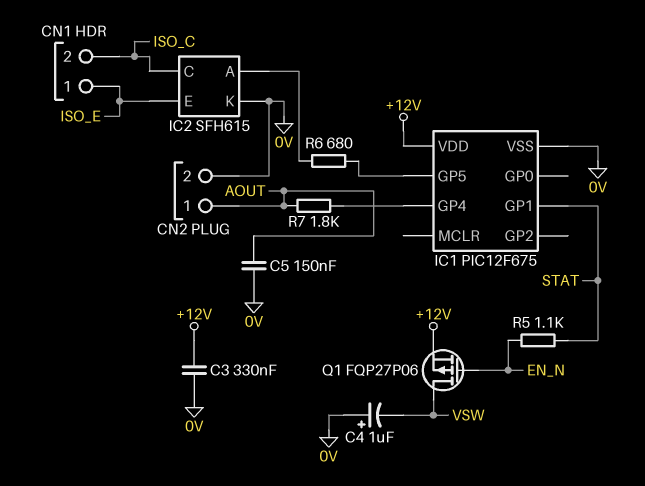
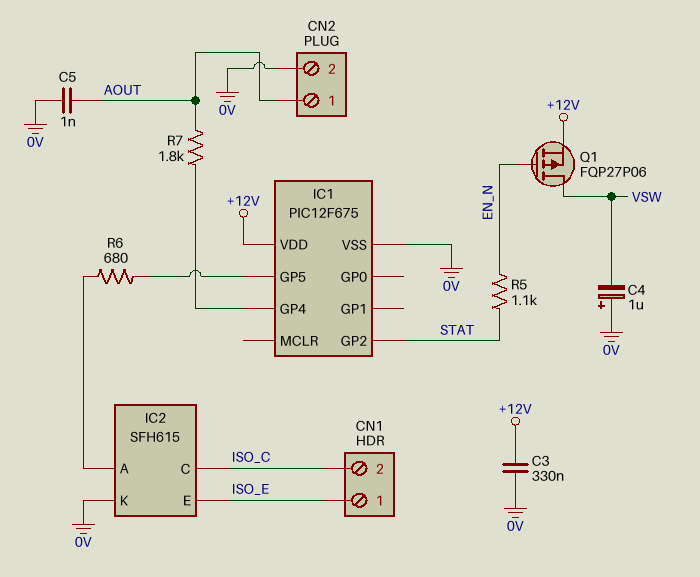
C5: 150nF (0V, AOUT) -> 1nF (0V, AOUT)
IC1 pin GP1: STAT -> none
IC1 pin GP2: none -> STAT

